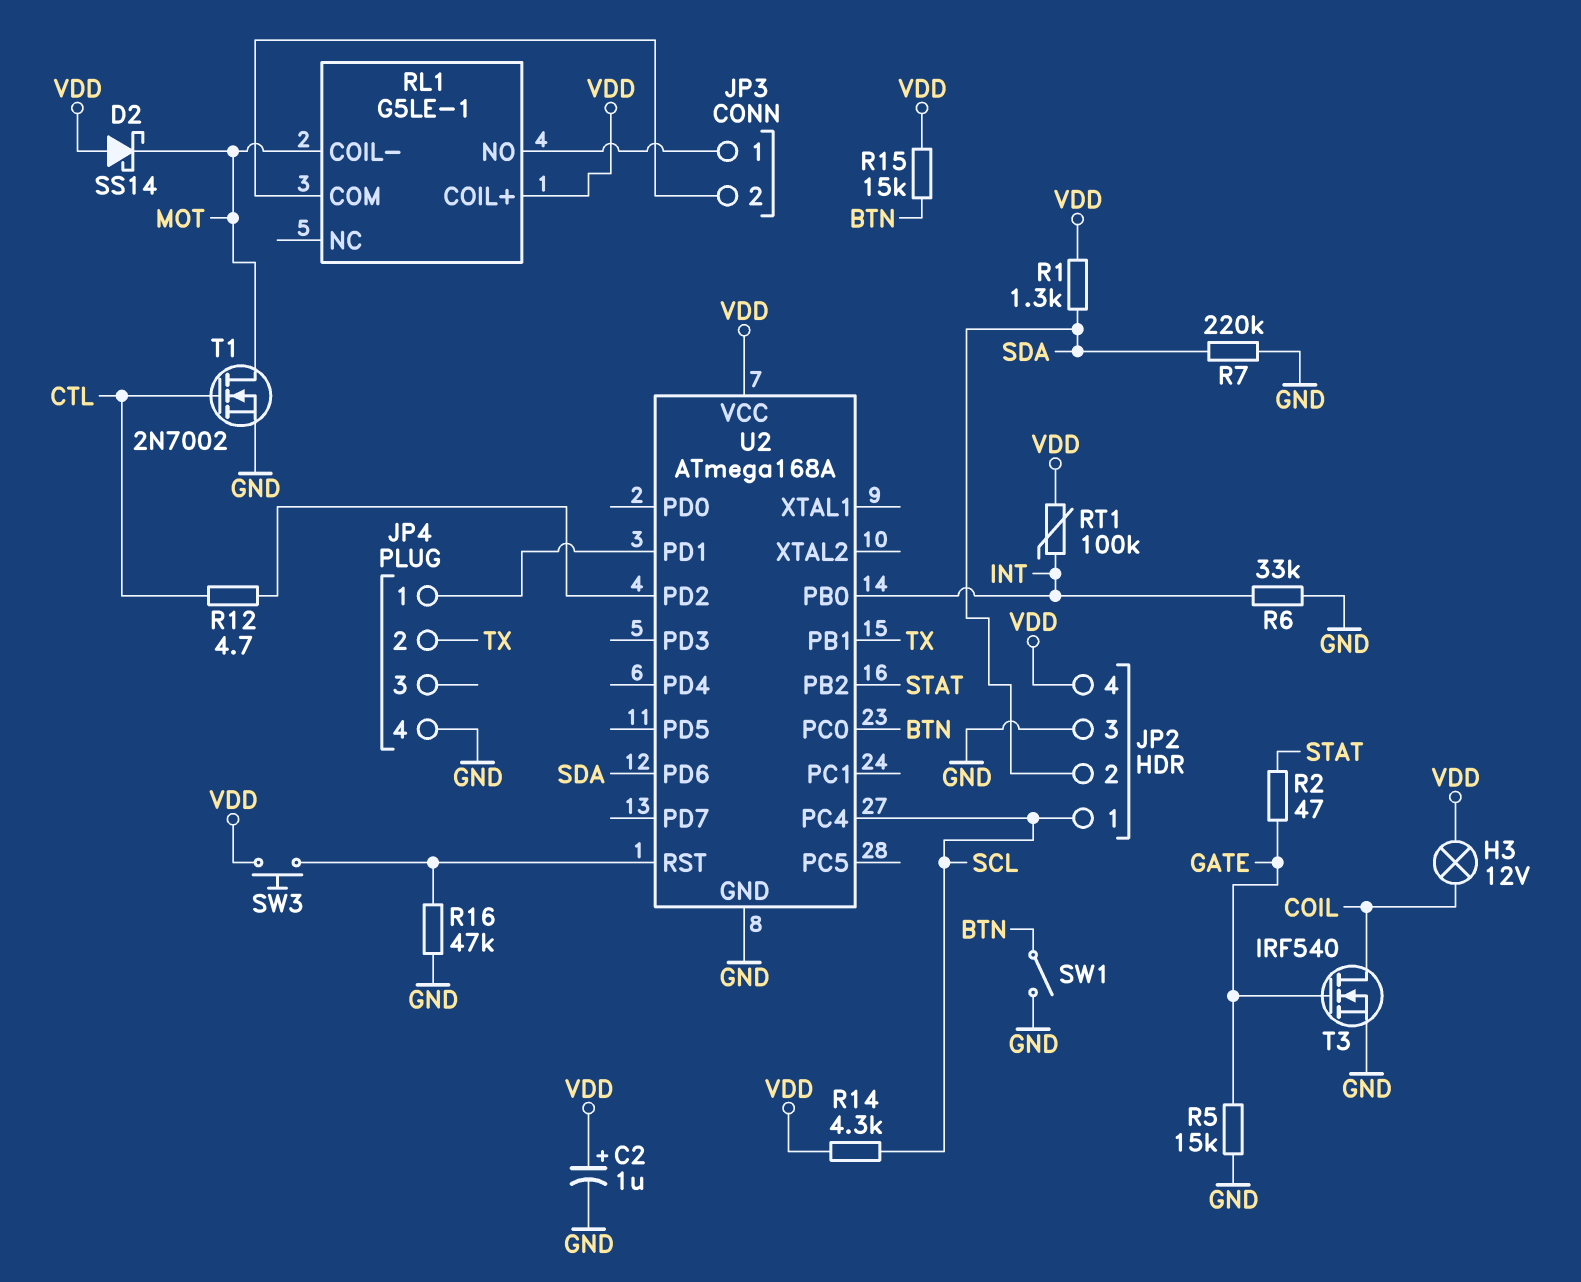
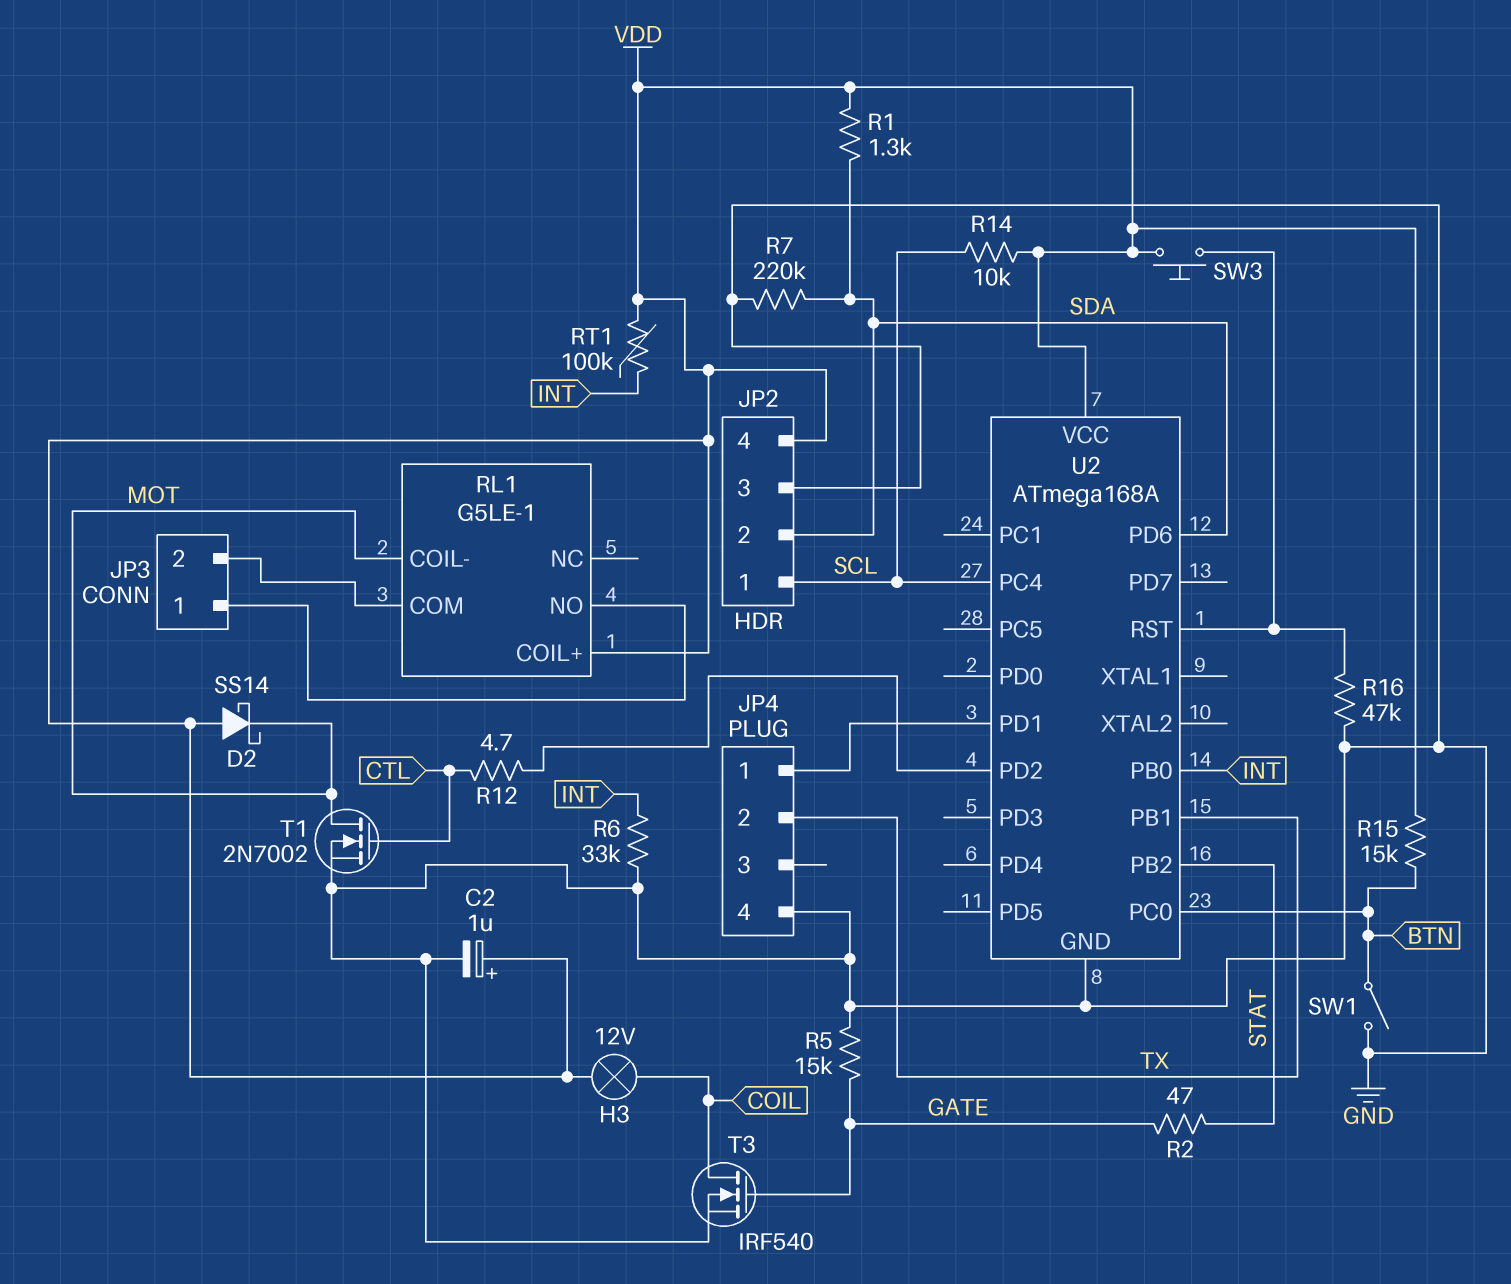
R14: 4.3k (SCL, VDD) -> 10k (SCL, VDD)

